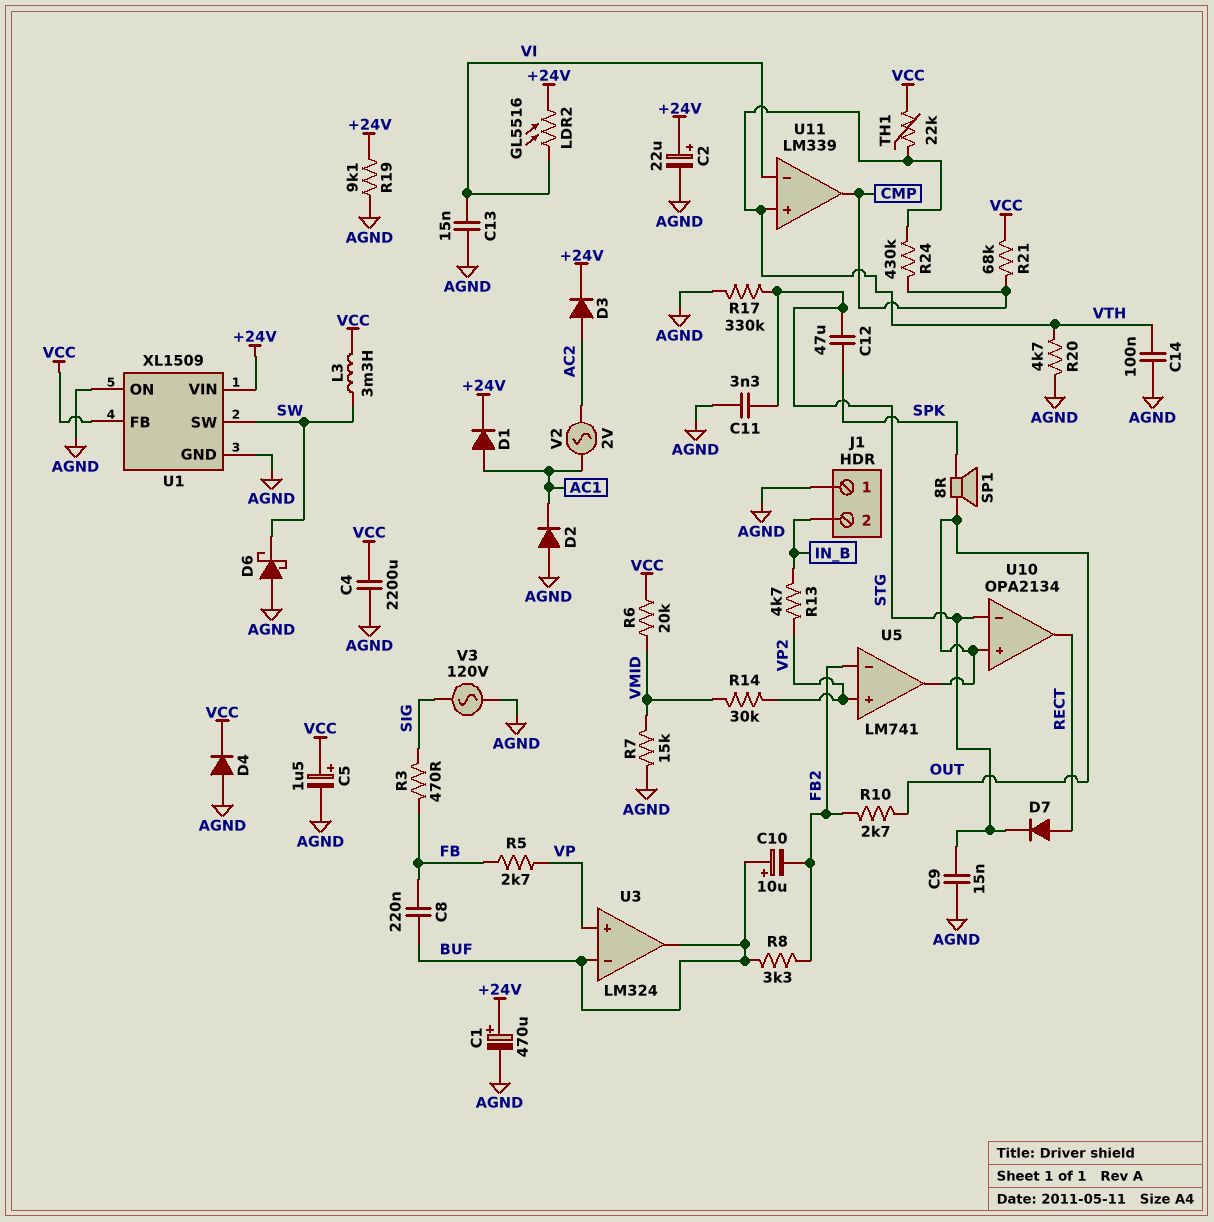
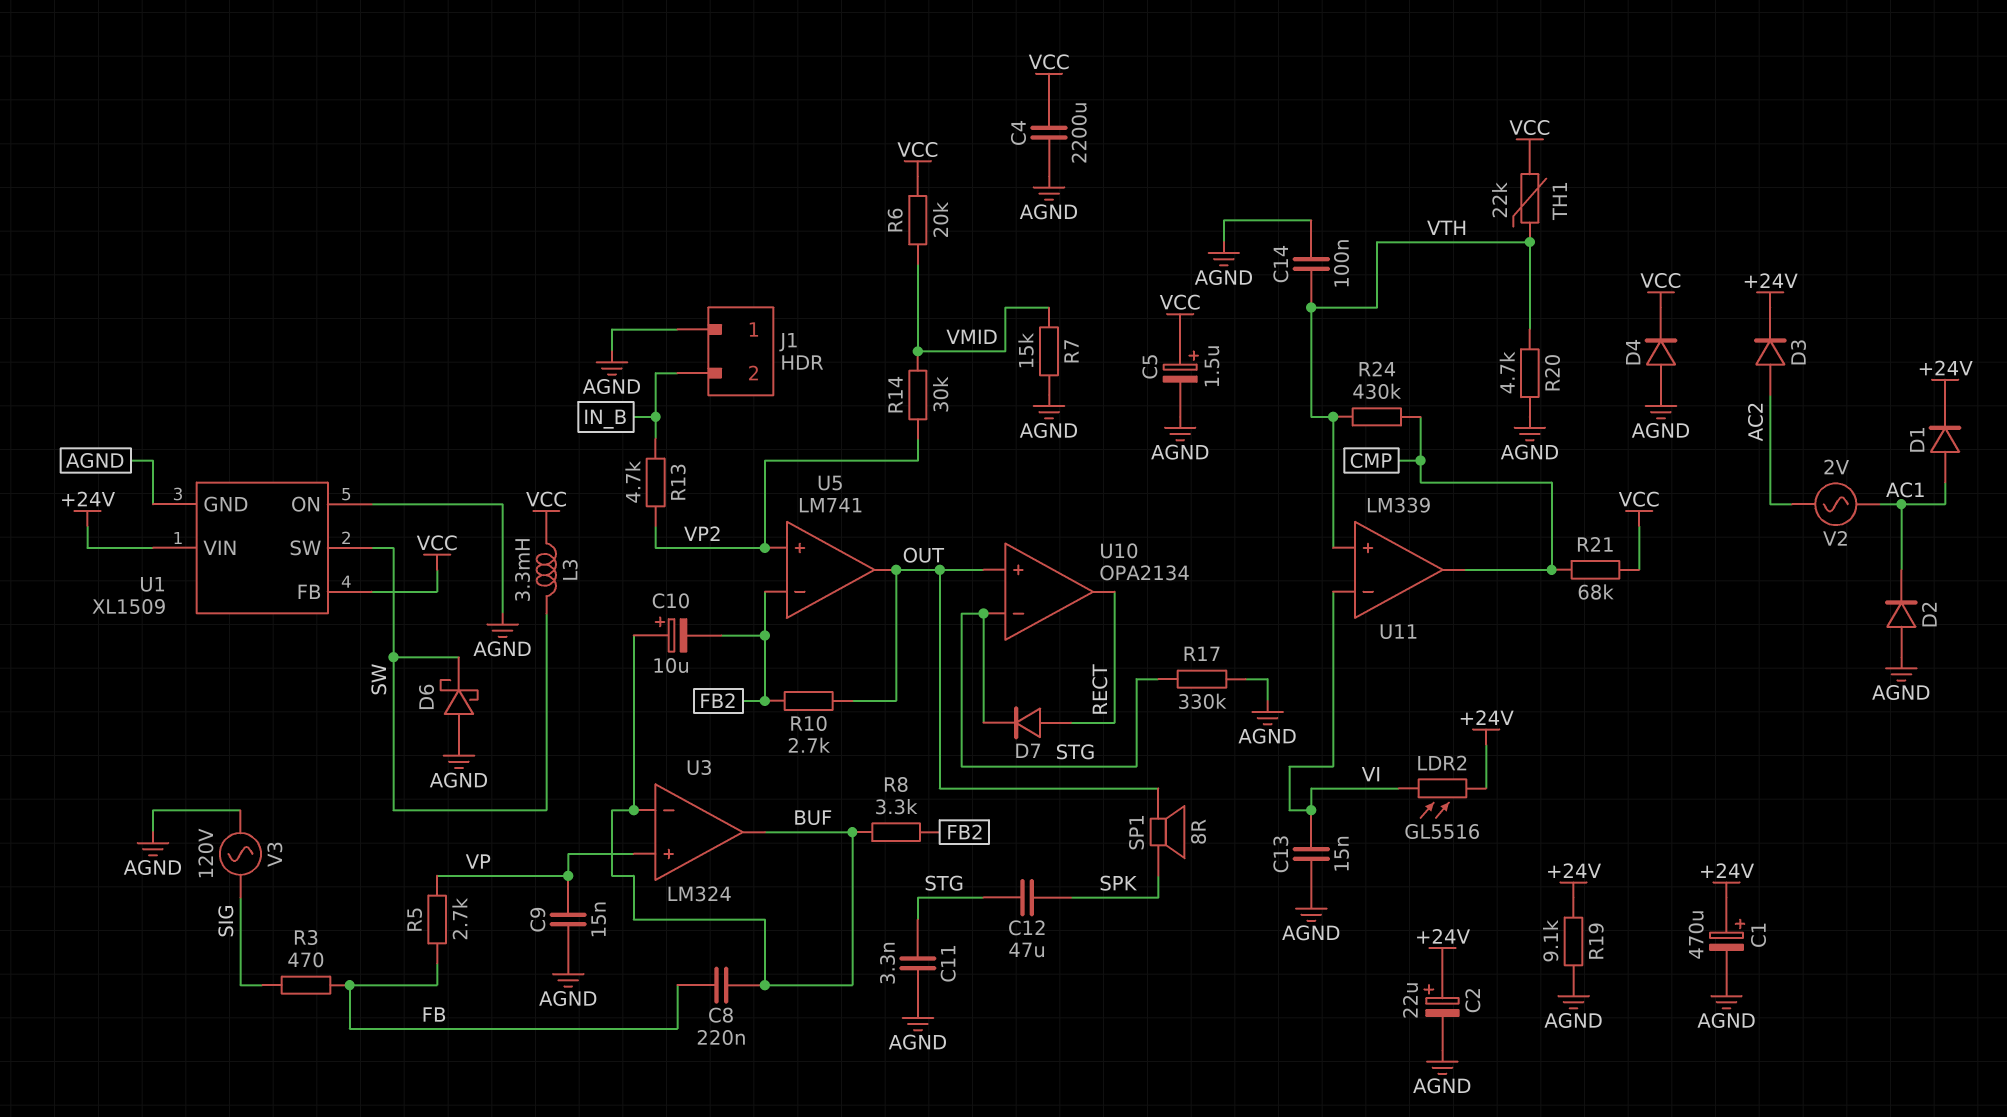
C9: 15nF (AGND, STG) -> 15nF (AGND, VP)

